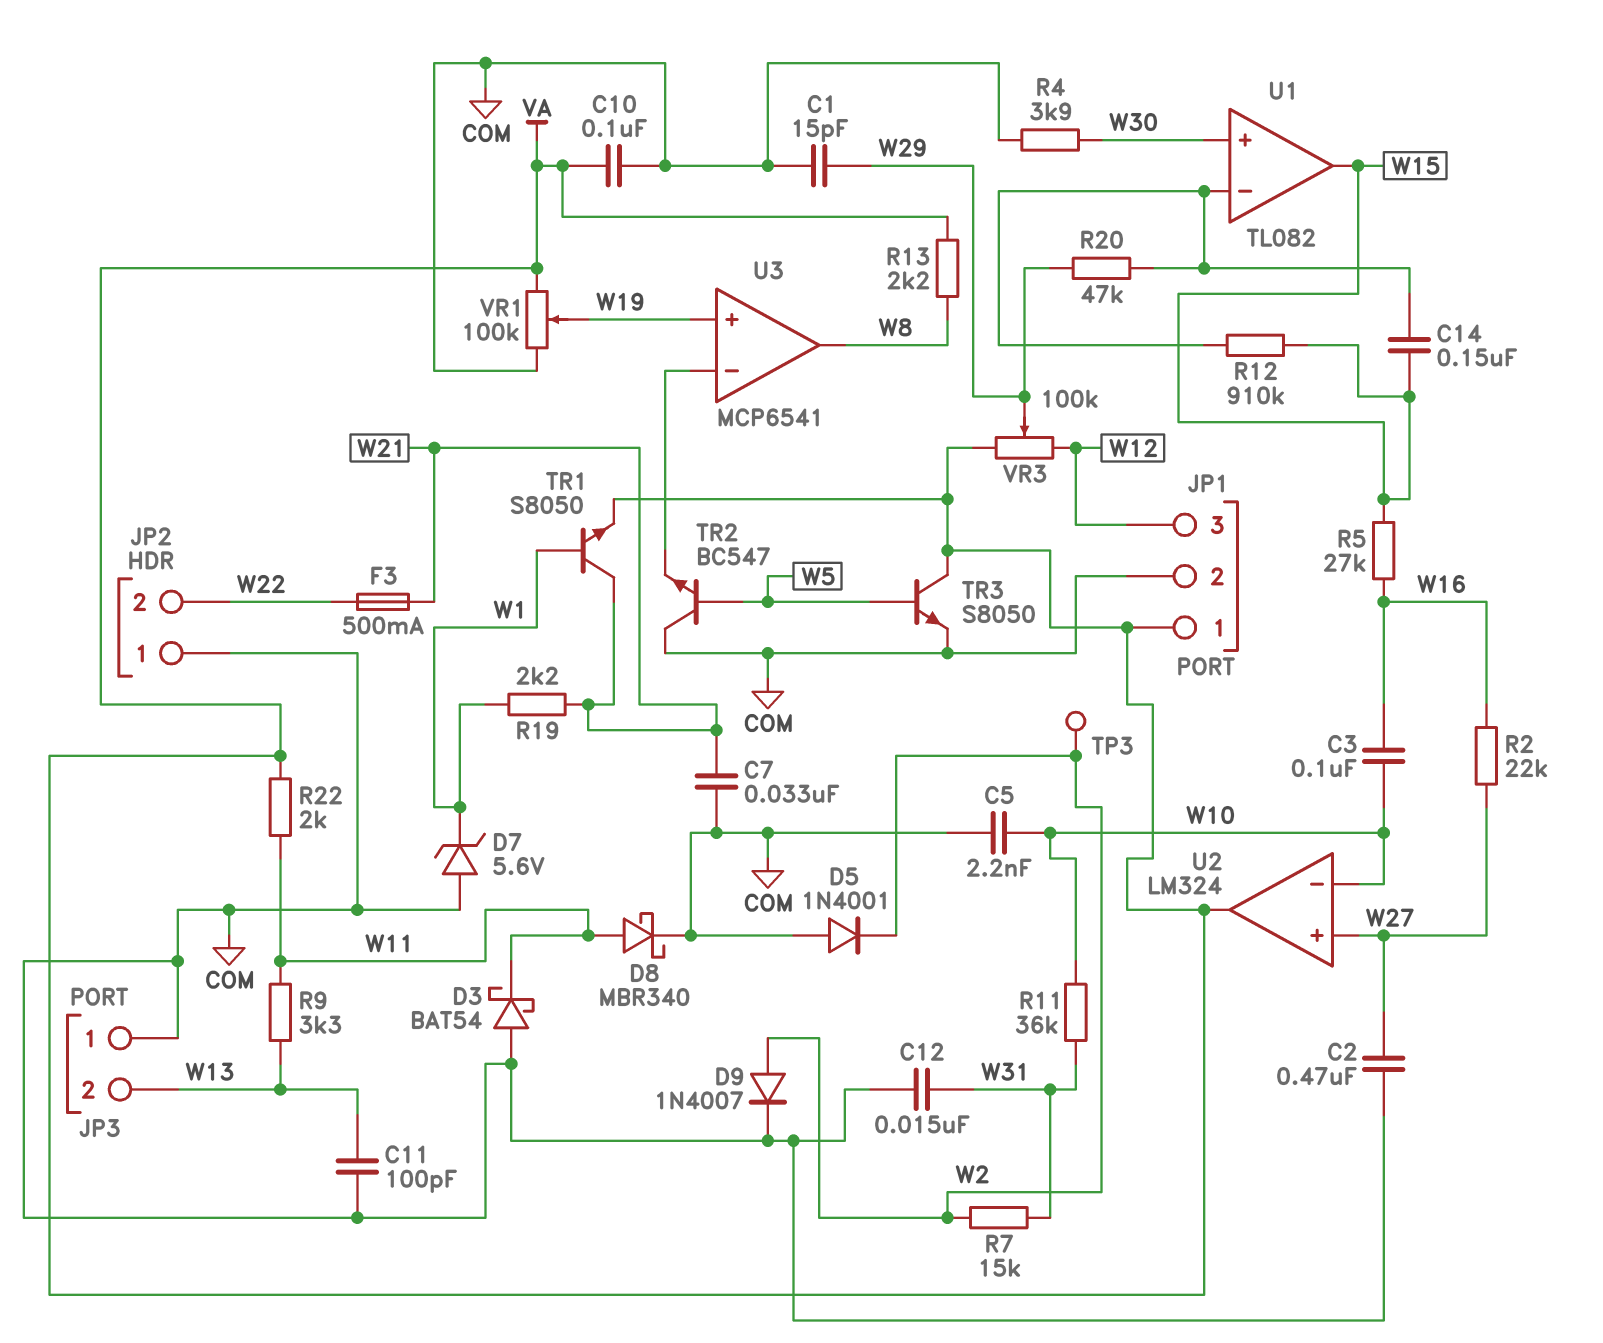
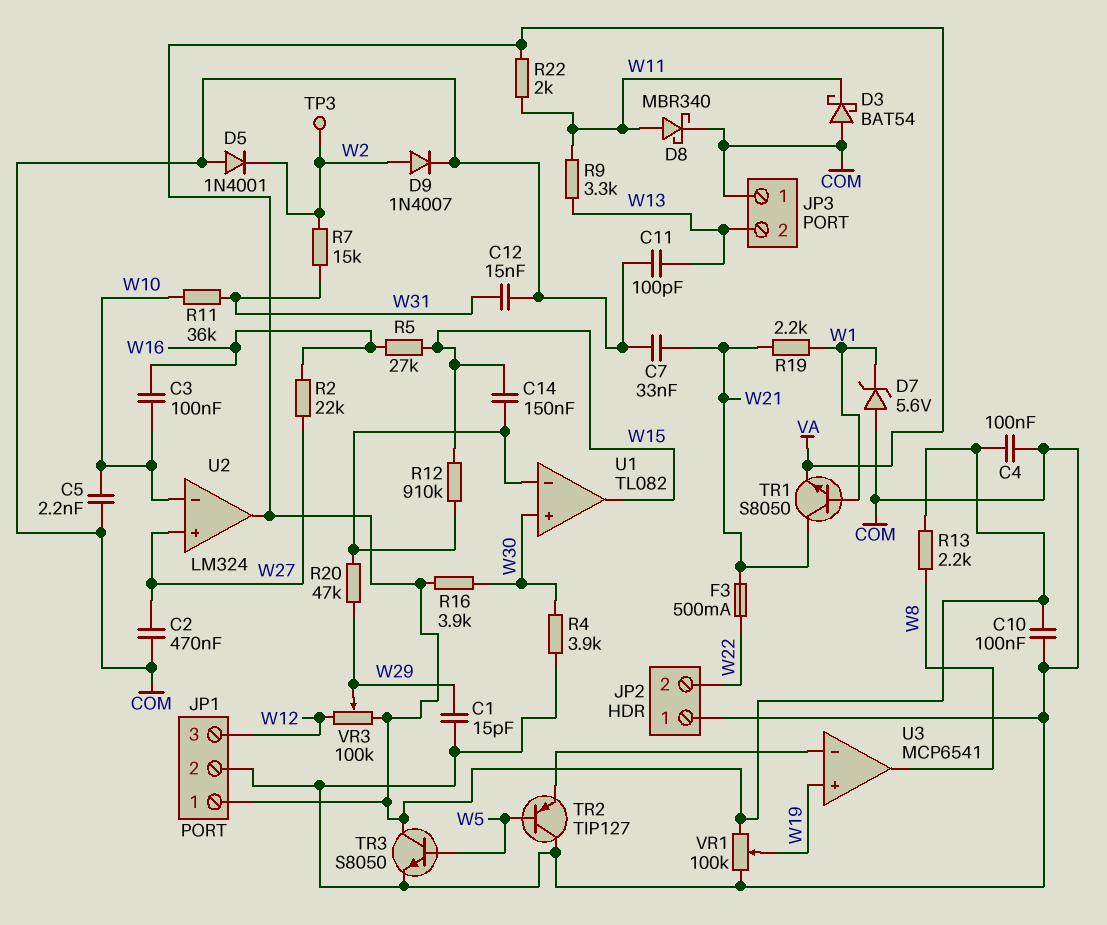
C4: none -> 100nF (COM, VA)
R16: none -> 3.9k (VA, W30)
TR2: NPN BC547 (B W5, C COM, E U3/in-) -> PNP TIP127 (B W5, C COM, E U3/in-)

